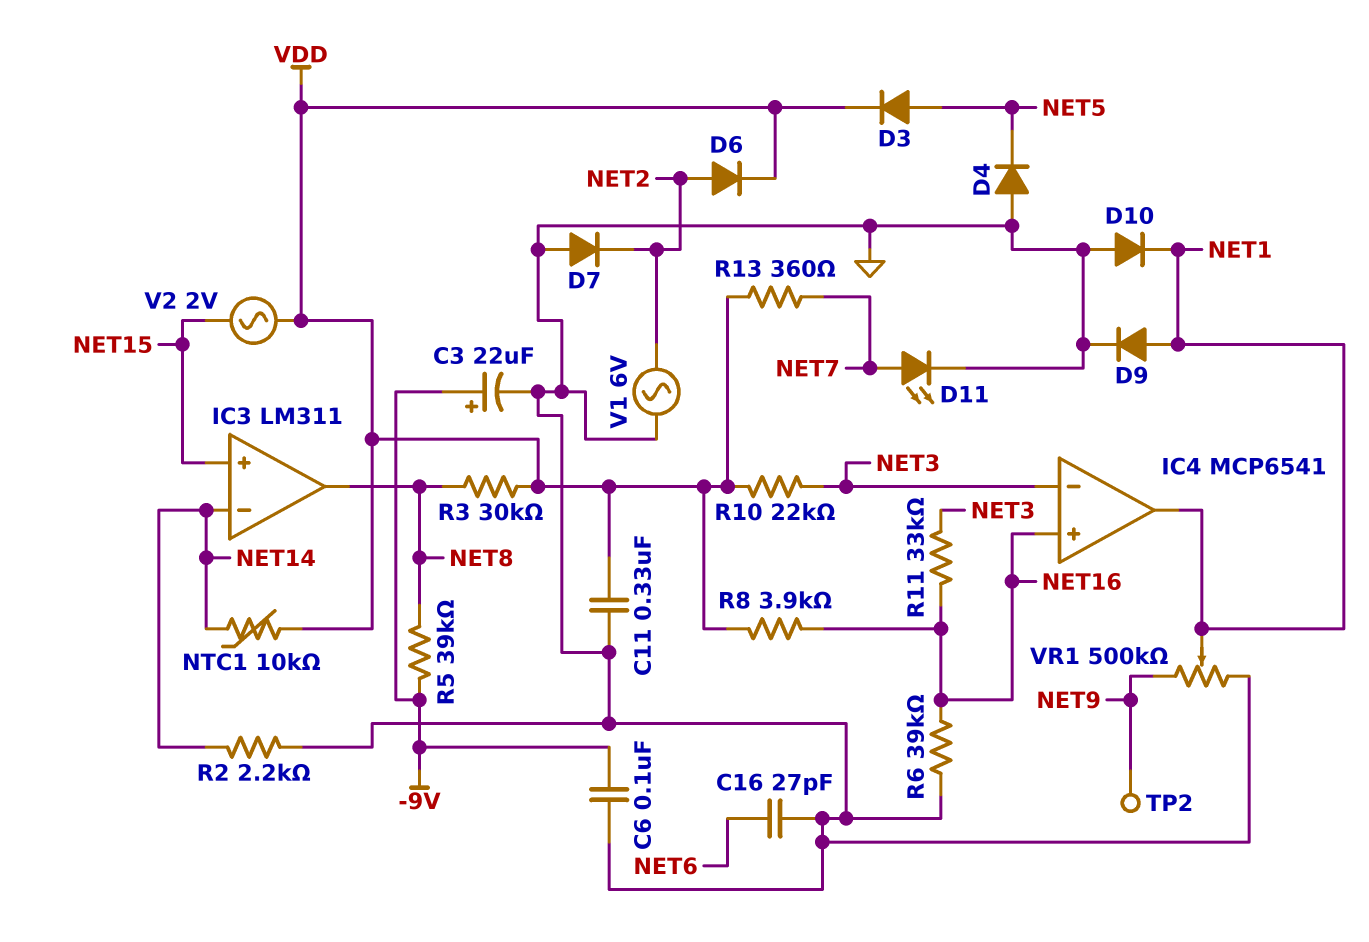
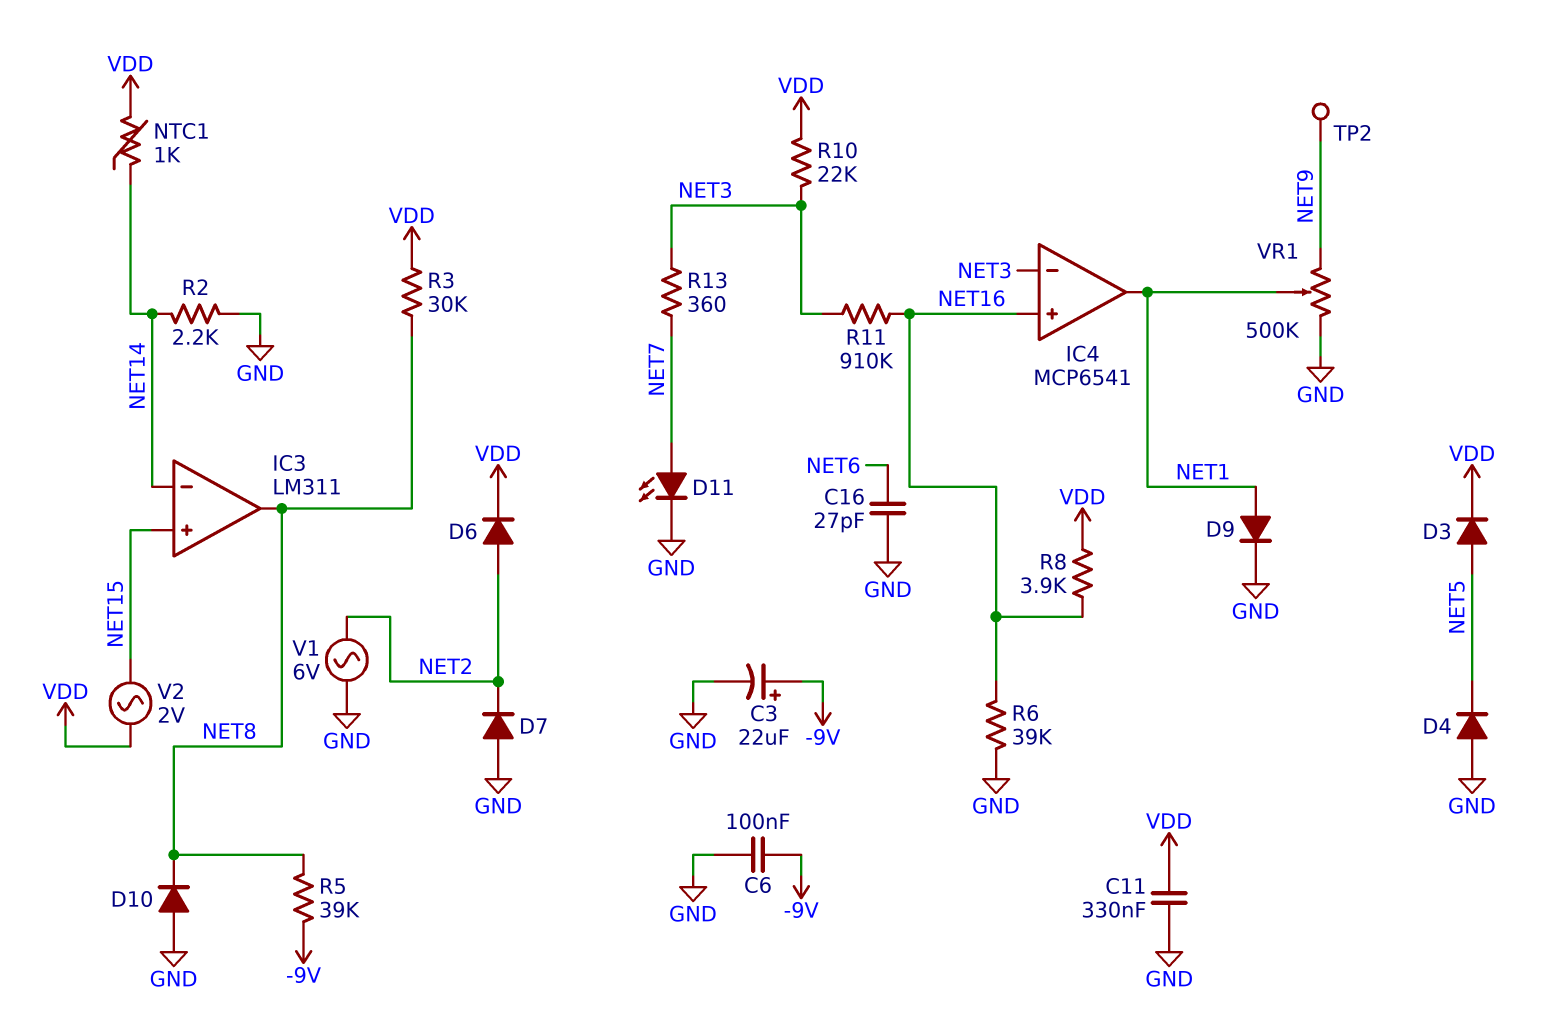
D10: diode (A GND, K NET1) -> diode (A GND, K NET8)
NTC1: 10k (NET14, VDD) -> 1k (NET14, VDD)
R11: 33k (NET3, NET16) -> 910k (NET3, NET16)
R13: 360 (NET7, VDD) -> 360 (NET3, NET7)

